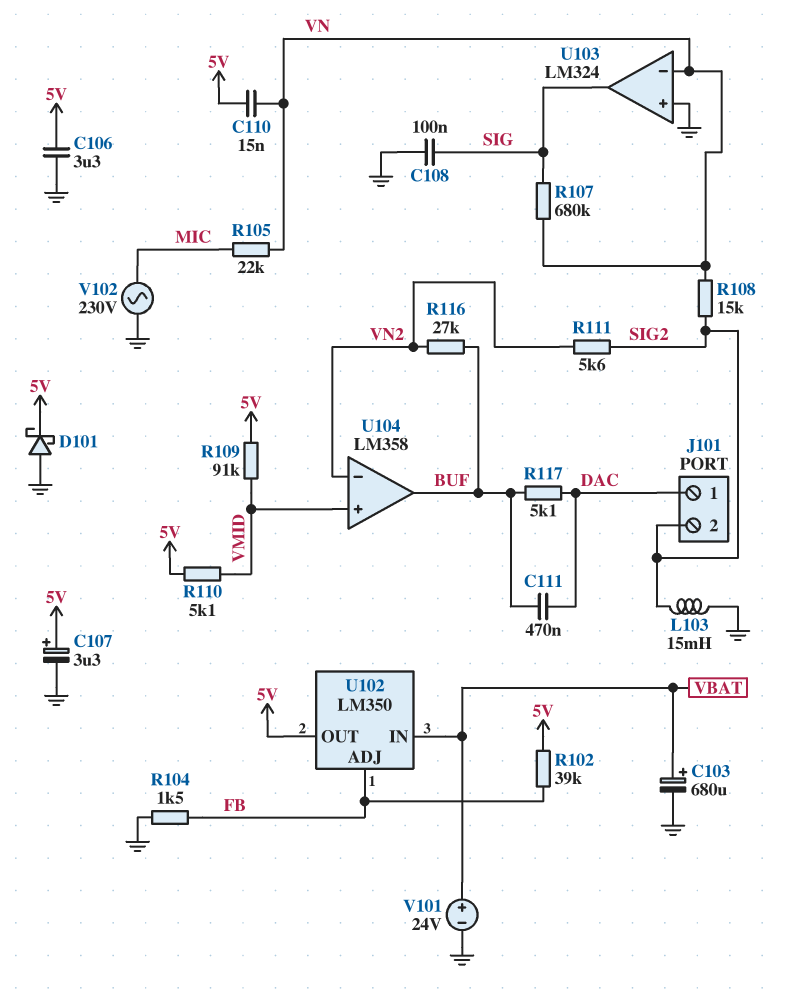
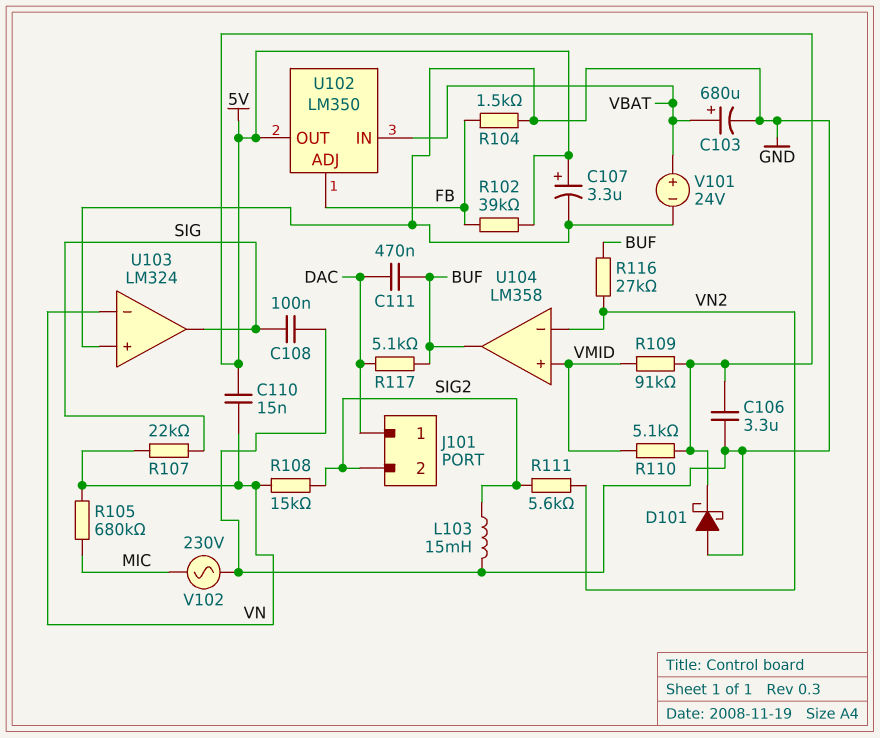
R105: 22k (MIC, VN) -> 680k (MIC, VN)
R107: 680k (SIG, VN) -> 22k (SIG, VN)

